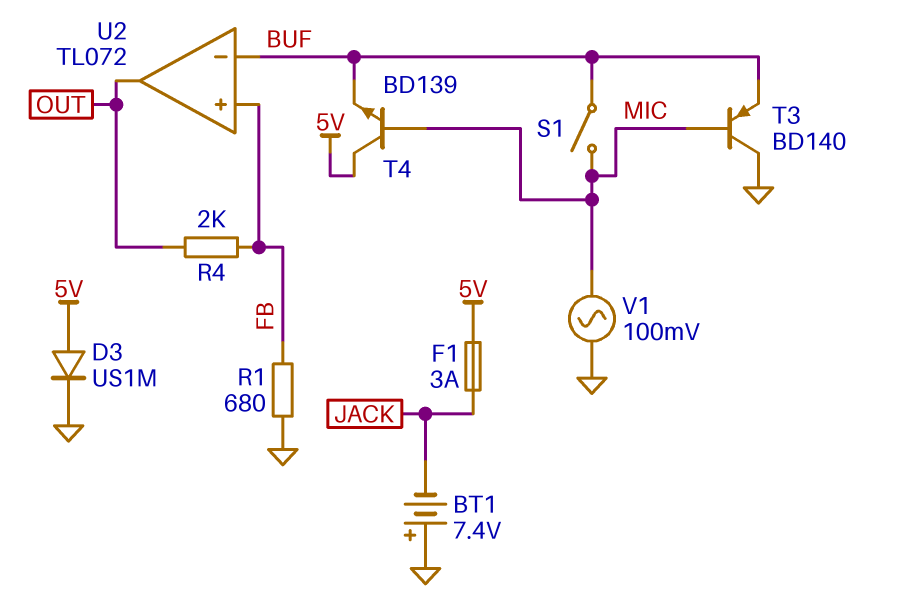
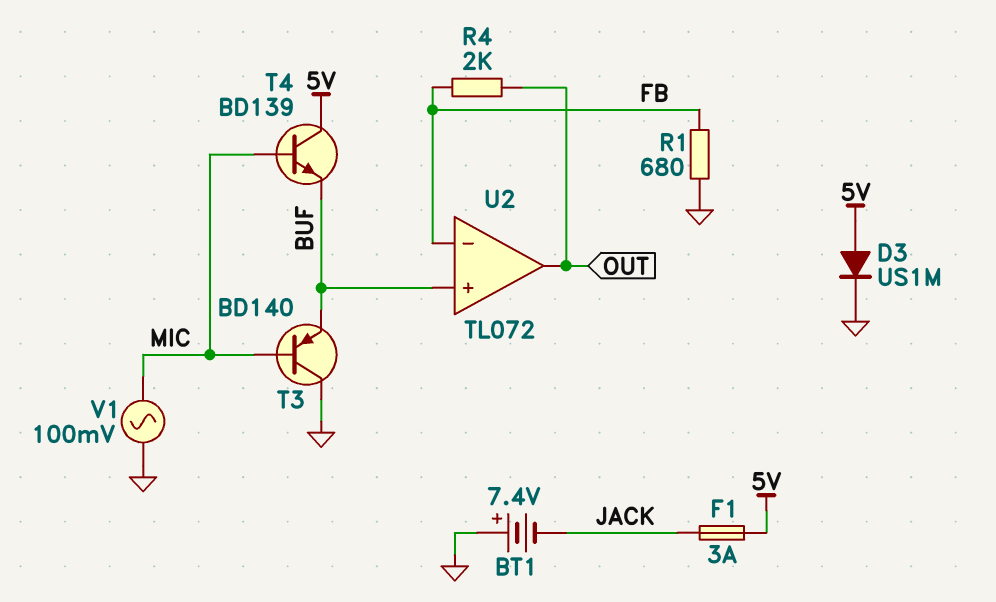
S1: switch (BUF, MIC) -> none
U2 pin in+: FB -> BUF
U2 pin in-: BUF -> FB

